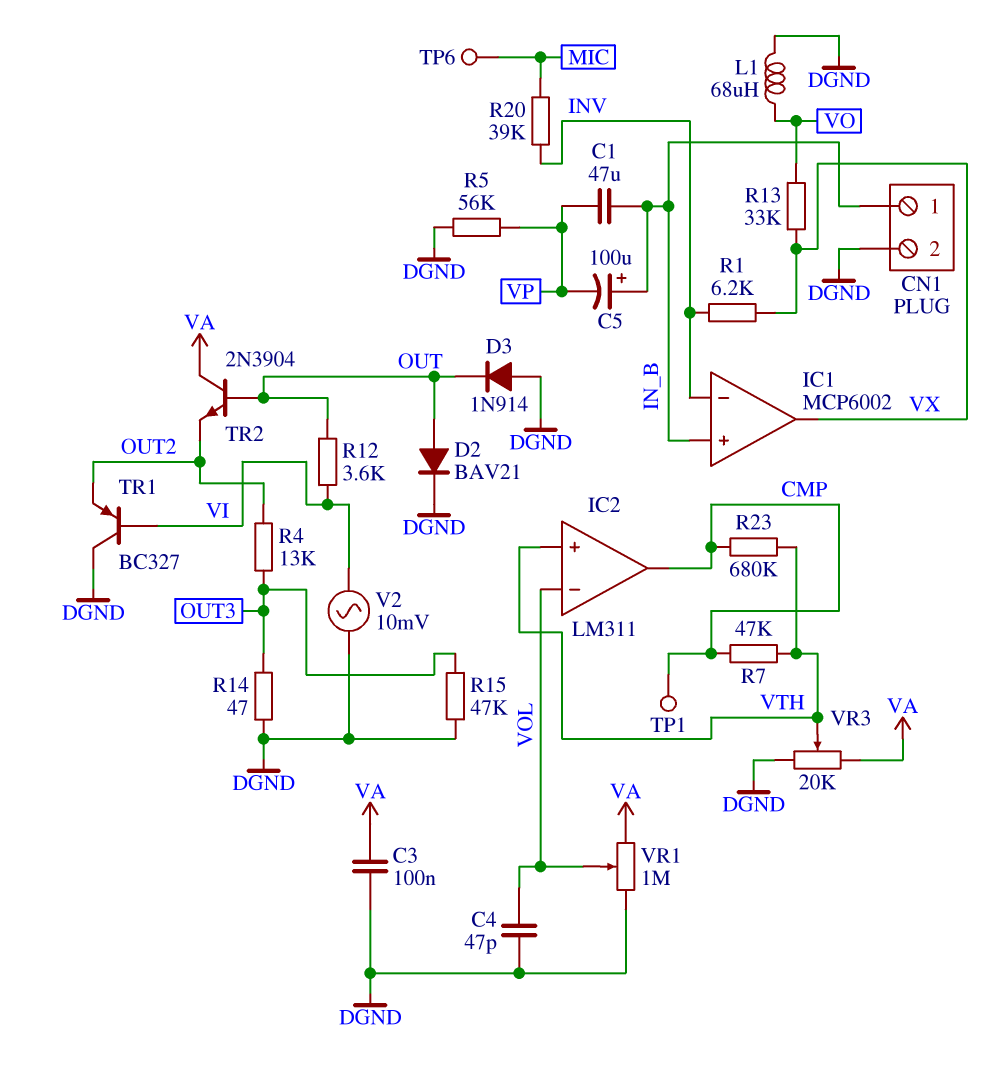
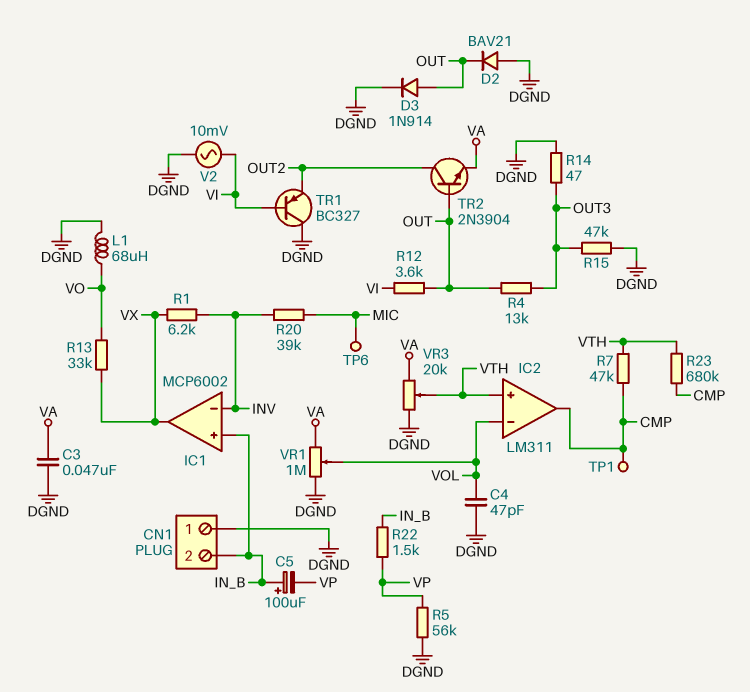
C1: 47uF (IN_B, VP) -> none
C3: 100nF (DGND, VA) -> 47nF (DGND, VA)
CN1 pin 1: IN_B -> DGND
CN1 pin 2: DGND -> IN_B
D2: diode BAV21 (A OUT, K DGND) -> diode BAV21 (A DGND, K OUT)
D3: diode 1N914 (A DGND, K OUT) -> diode 1N914 (A OUT, K DGND)
R4: 13k (OUT2, OUT3) -> 13k (OUT, OUT3)
R22: none -> 1.5k (IN_B, VP)
TR2: NPN 2N3904 (B OUT, C VA, E OUT2) -> NPN 2N3904 (B OUT, C OUT2, E VA)

